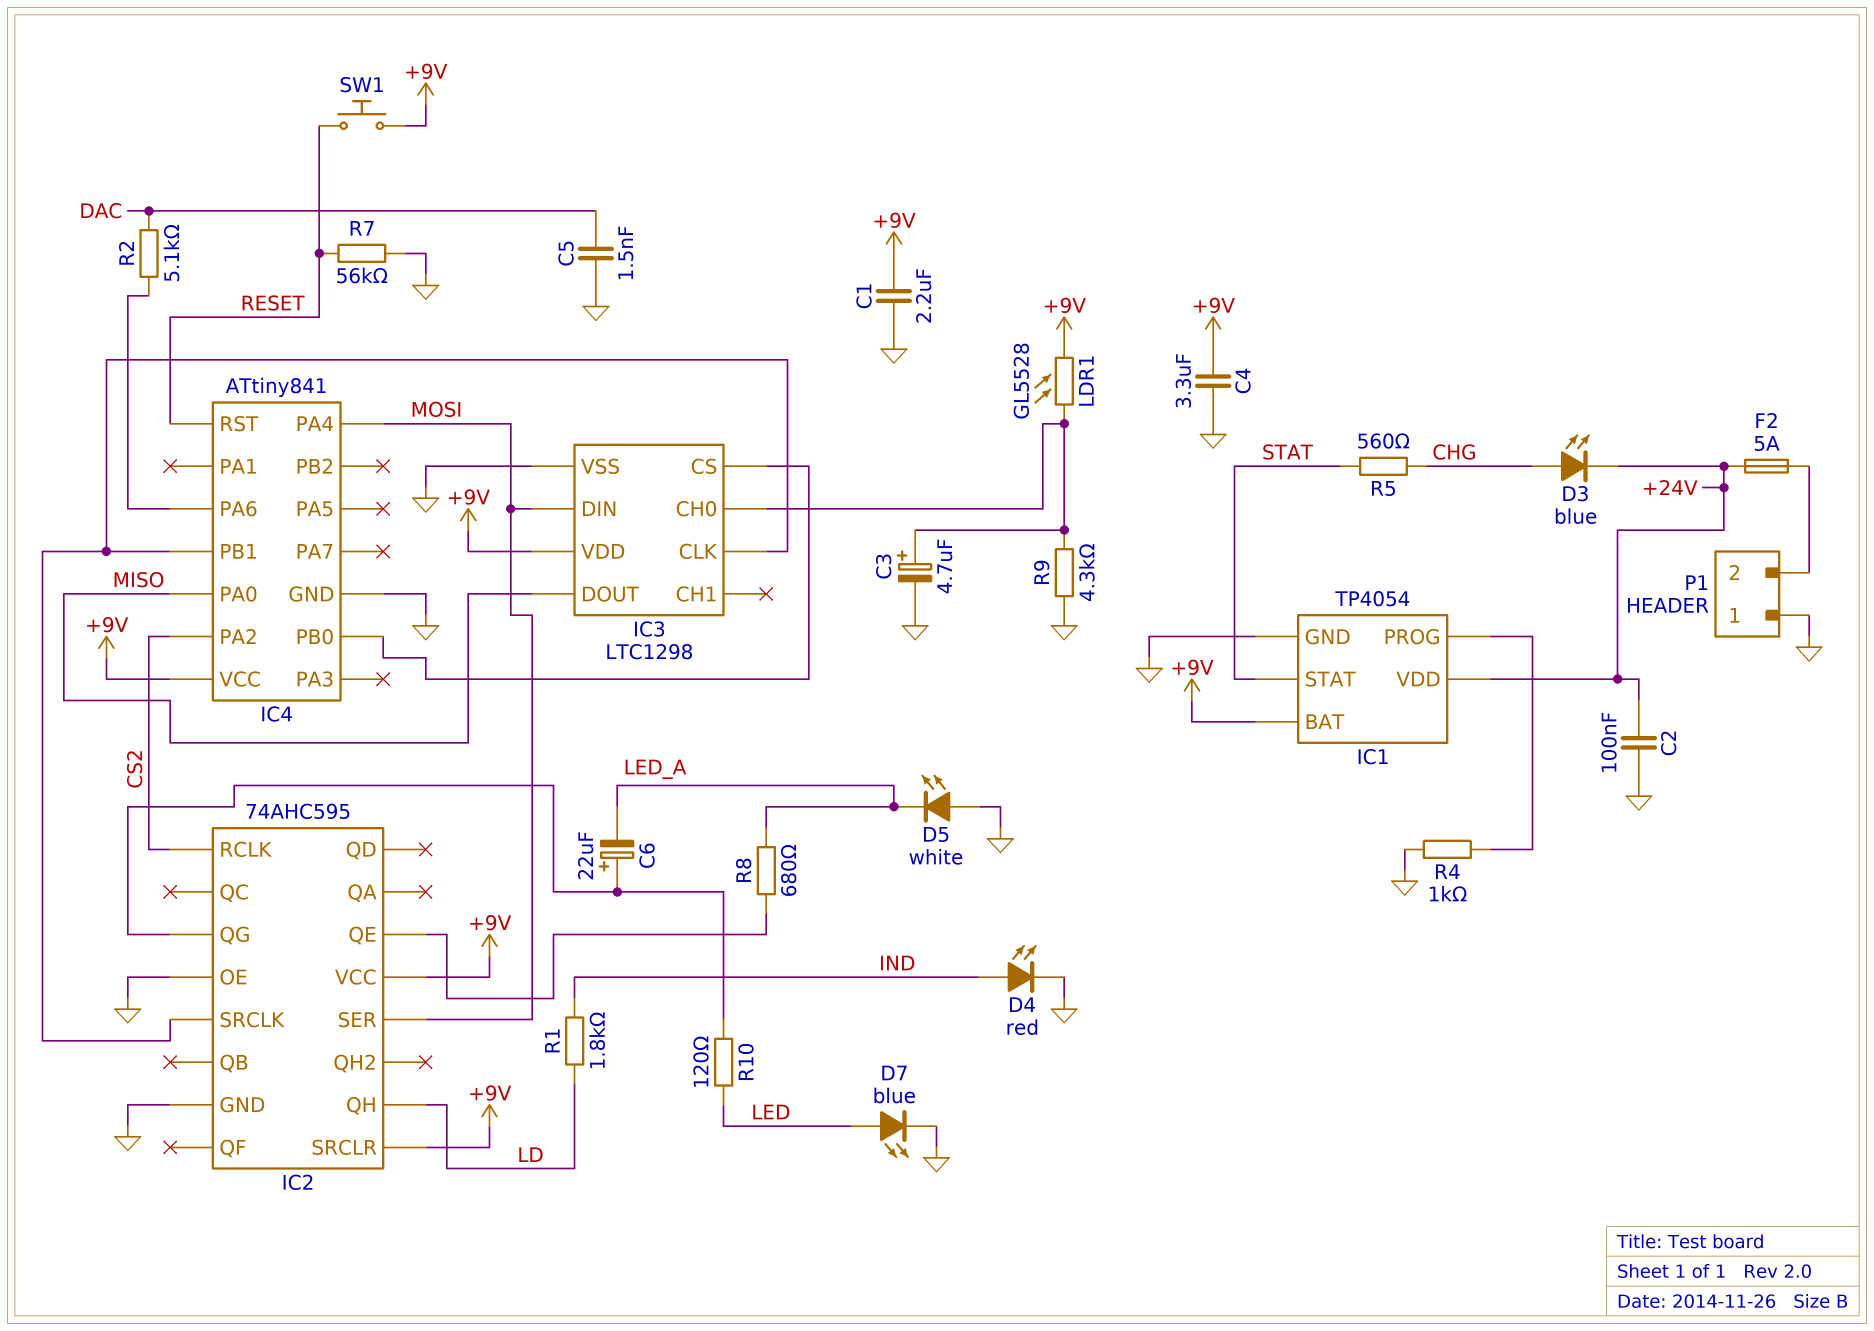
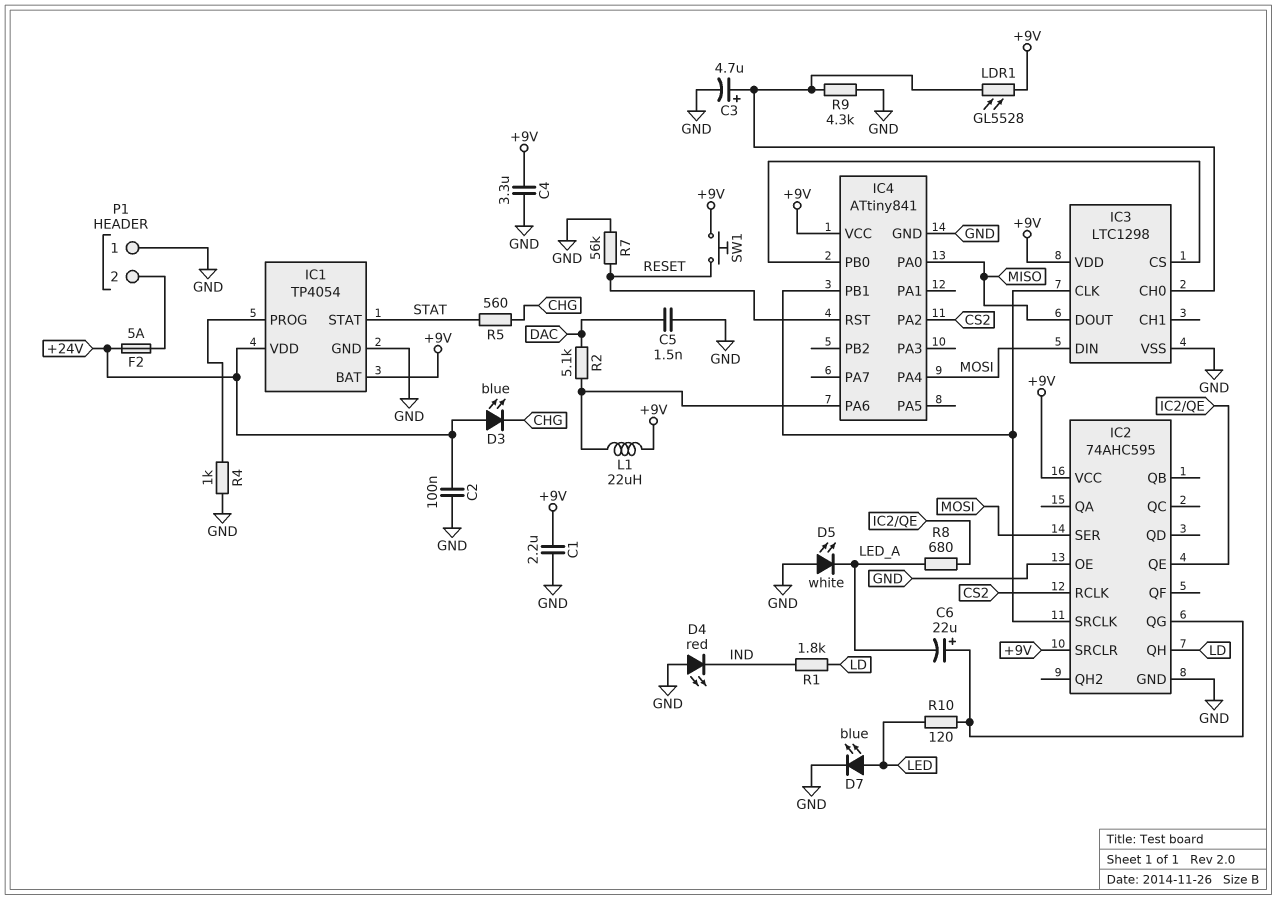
D3: LED blue (A CHG, K +24V) -> LED blue (A +24V, K CHG)
D4: LED red (A IND, K GND) -> LED red (A GND, K IND)
L1: none -> 22uH (+9V, IC4/PA6)

